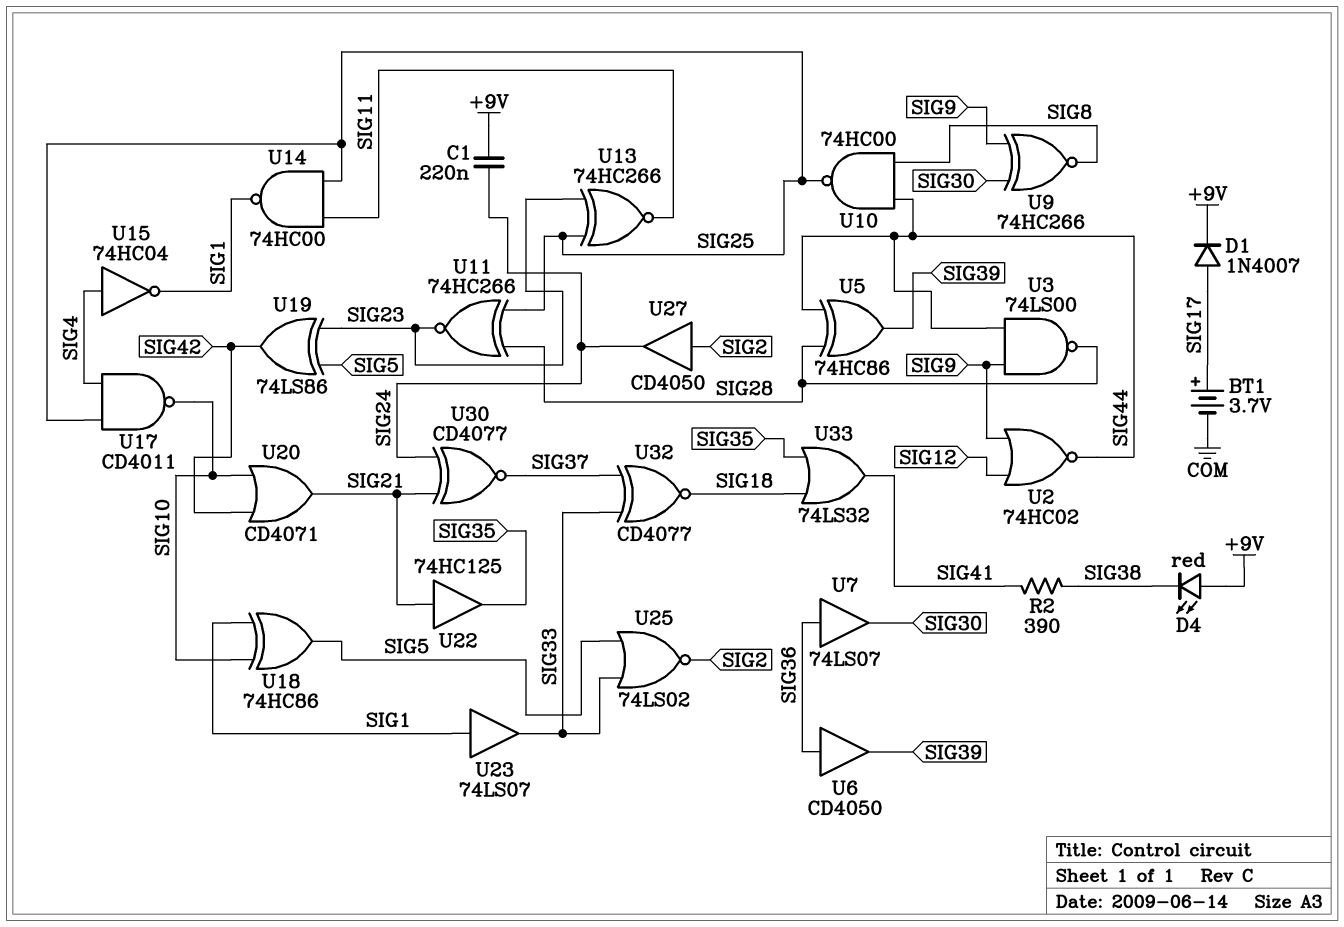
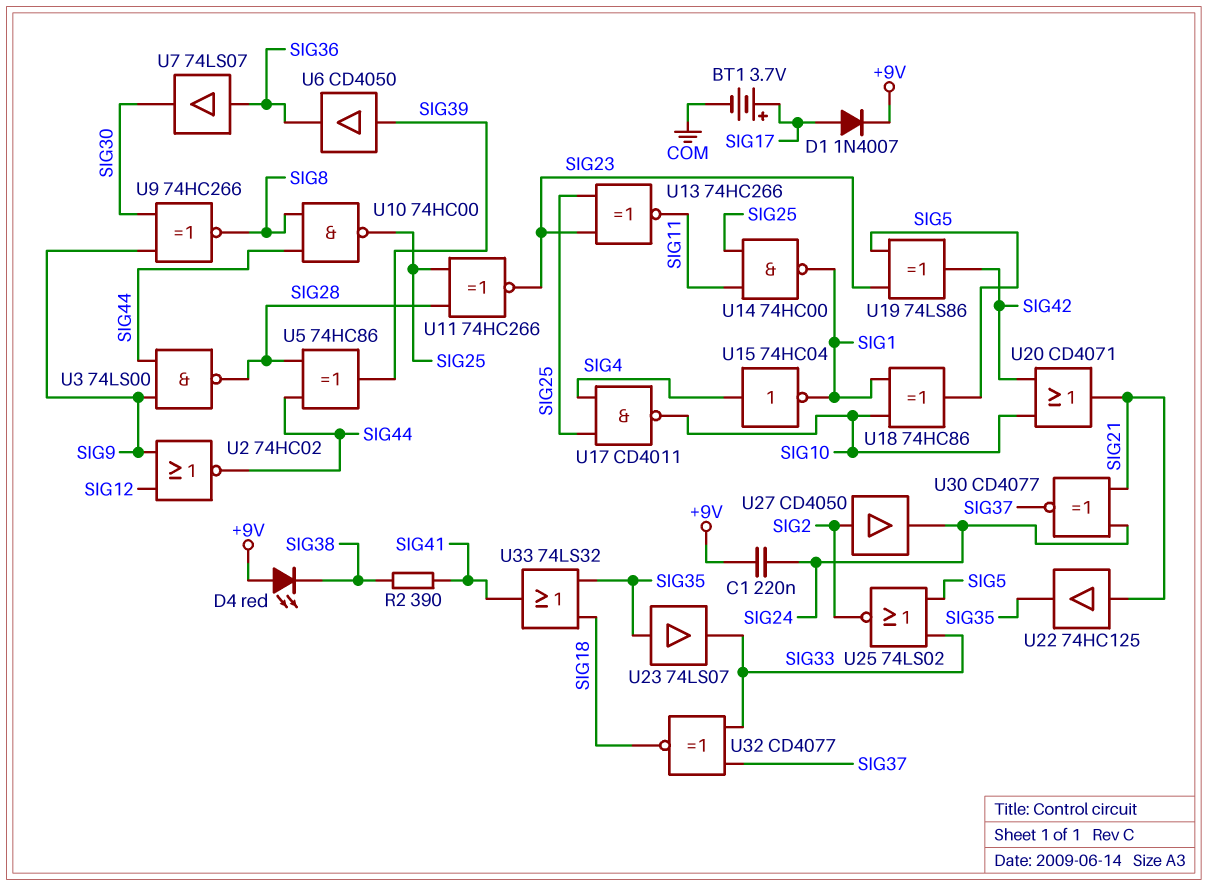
U6: buffer CD4050 (in SIG36, out SIG39) -> buffer CD4050 (in SIG39, out SIG36)
U23: buffer 74LS07 (in SIG1, out SIG33) -> buffer 74LS07 (in SIG35, out SIG33)

